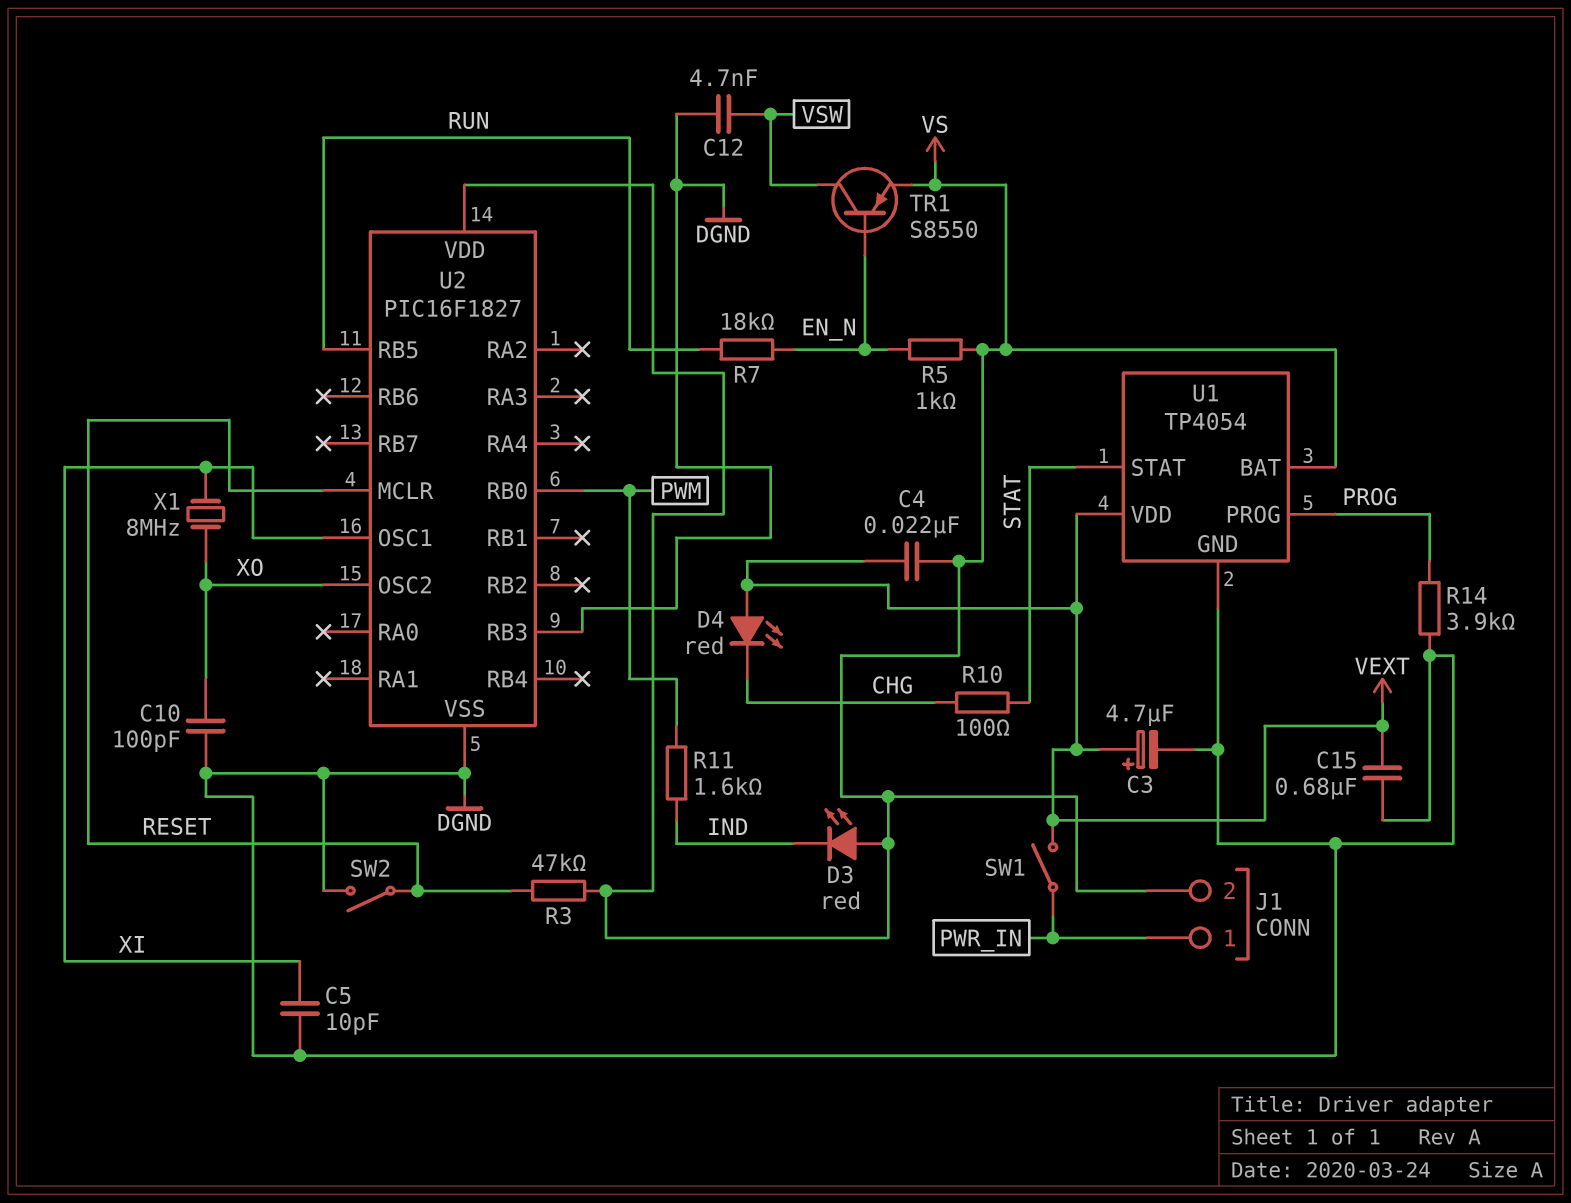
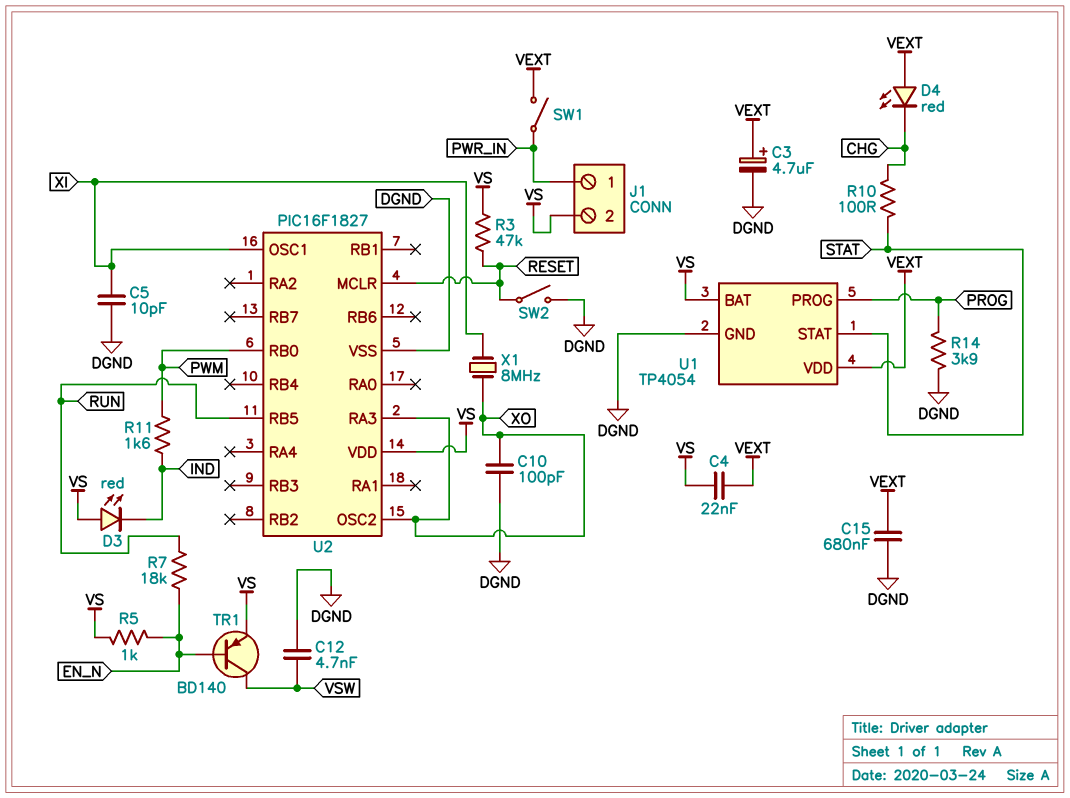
TR1: PNP S8550 (B EN_N, C VSW, E VS) -> PNP BD140 (B EN_N, C VSW, E VS)
U2 pin RA3: none -> XO
U2 pin RB3: DGND -> none

